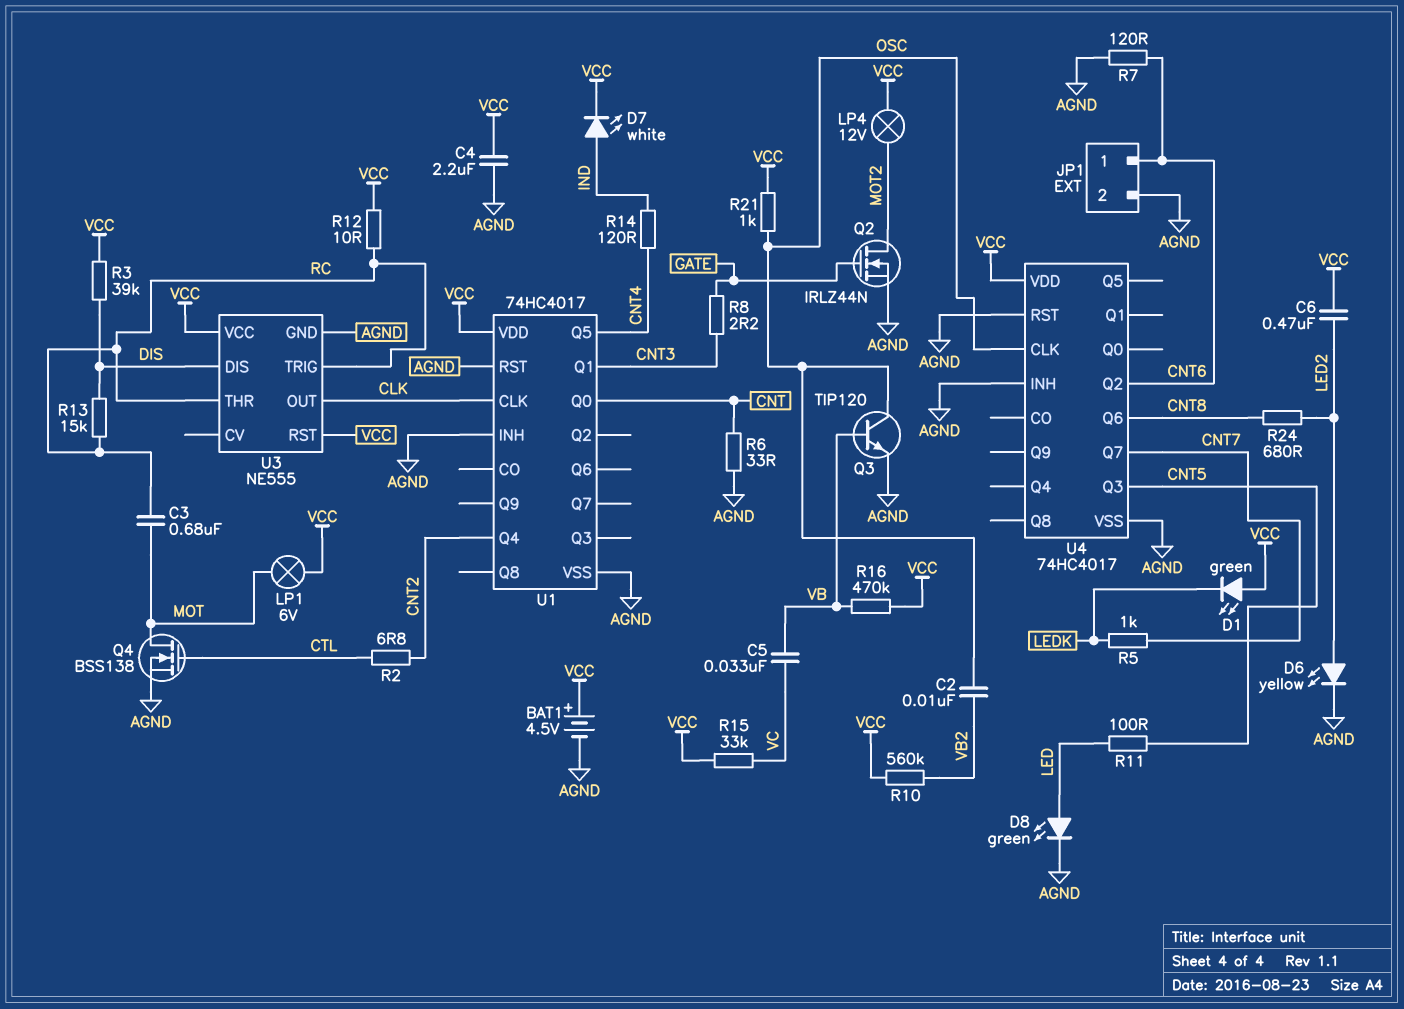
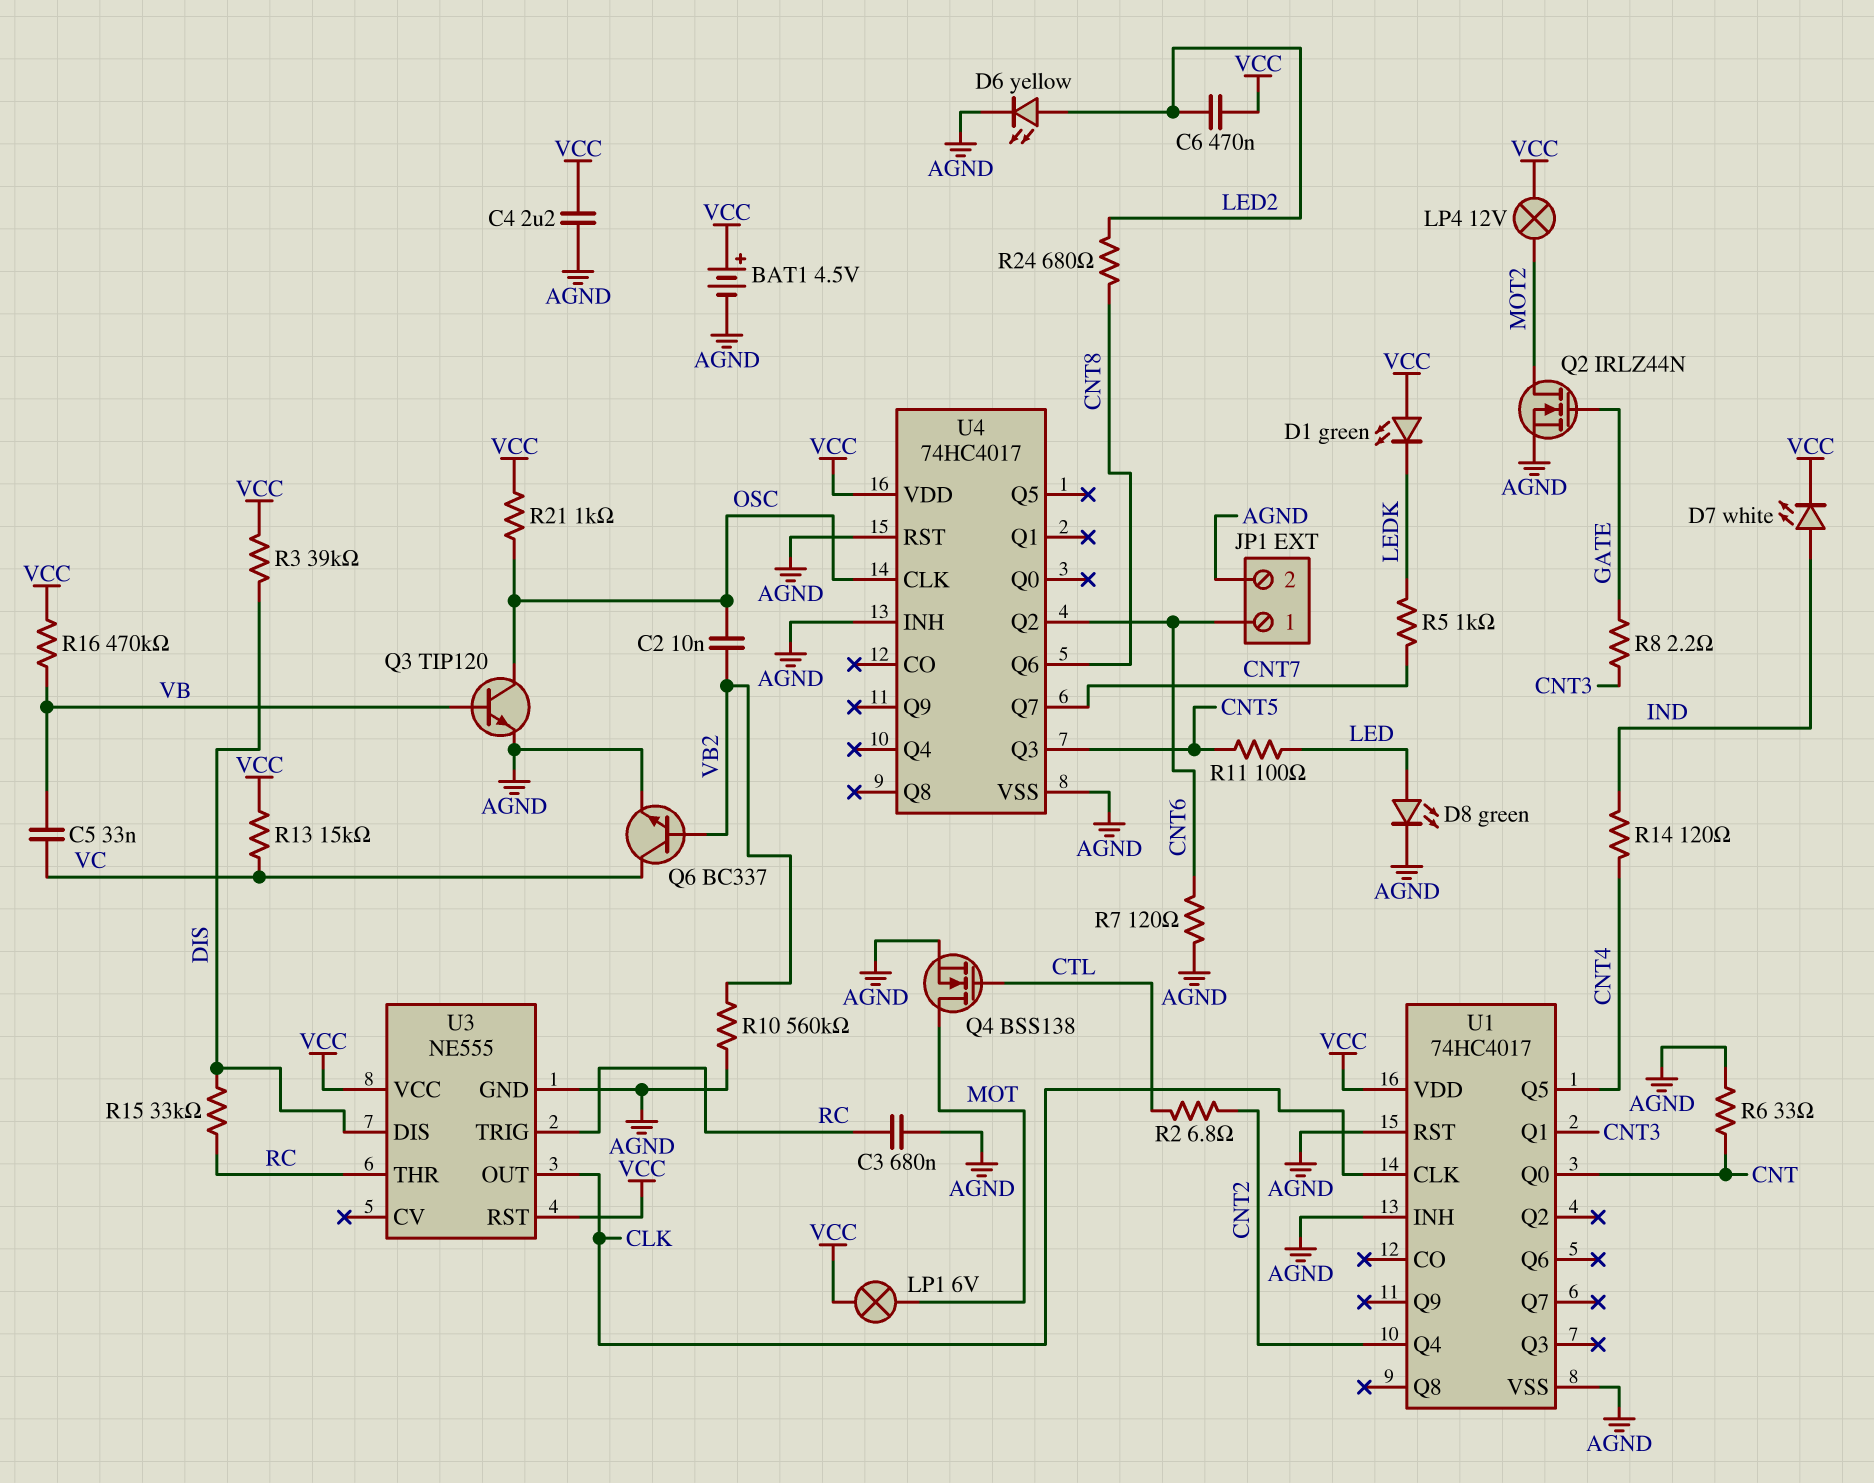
C3: 680nF (MOT, RC) -> 680nF (AGND, RC)
Q6: none -> NPN BC337 (B VB2, C VC, E AGND)
R10: 560k (VB2, VCC) -> 560k (AGND, VB2)
R12: 10 (RC, VCC) -> none
R13: 15k (DIS, RC) -> 15k (VC, VCC)
R15: 33k (VC, VCC) -> 33k (DIS, RC)

